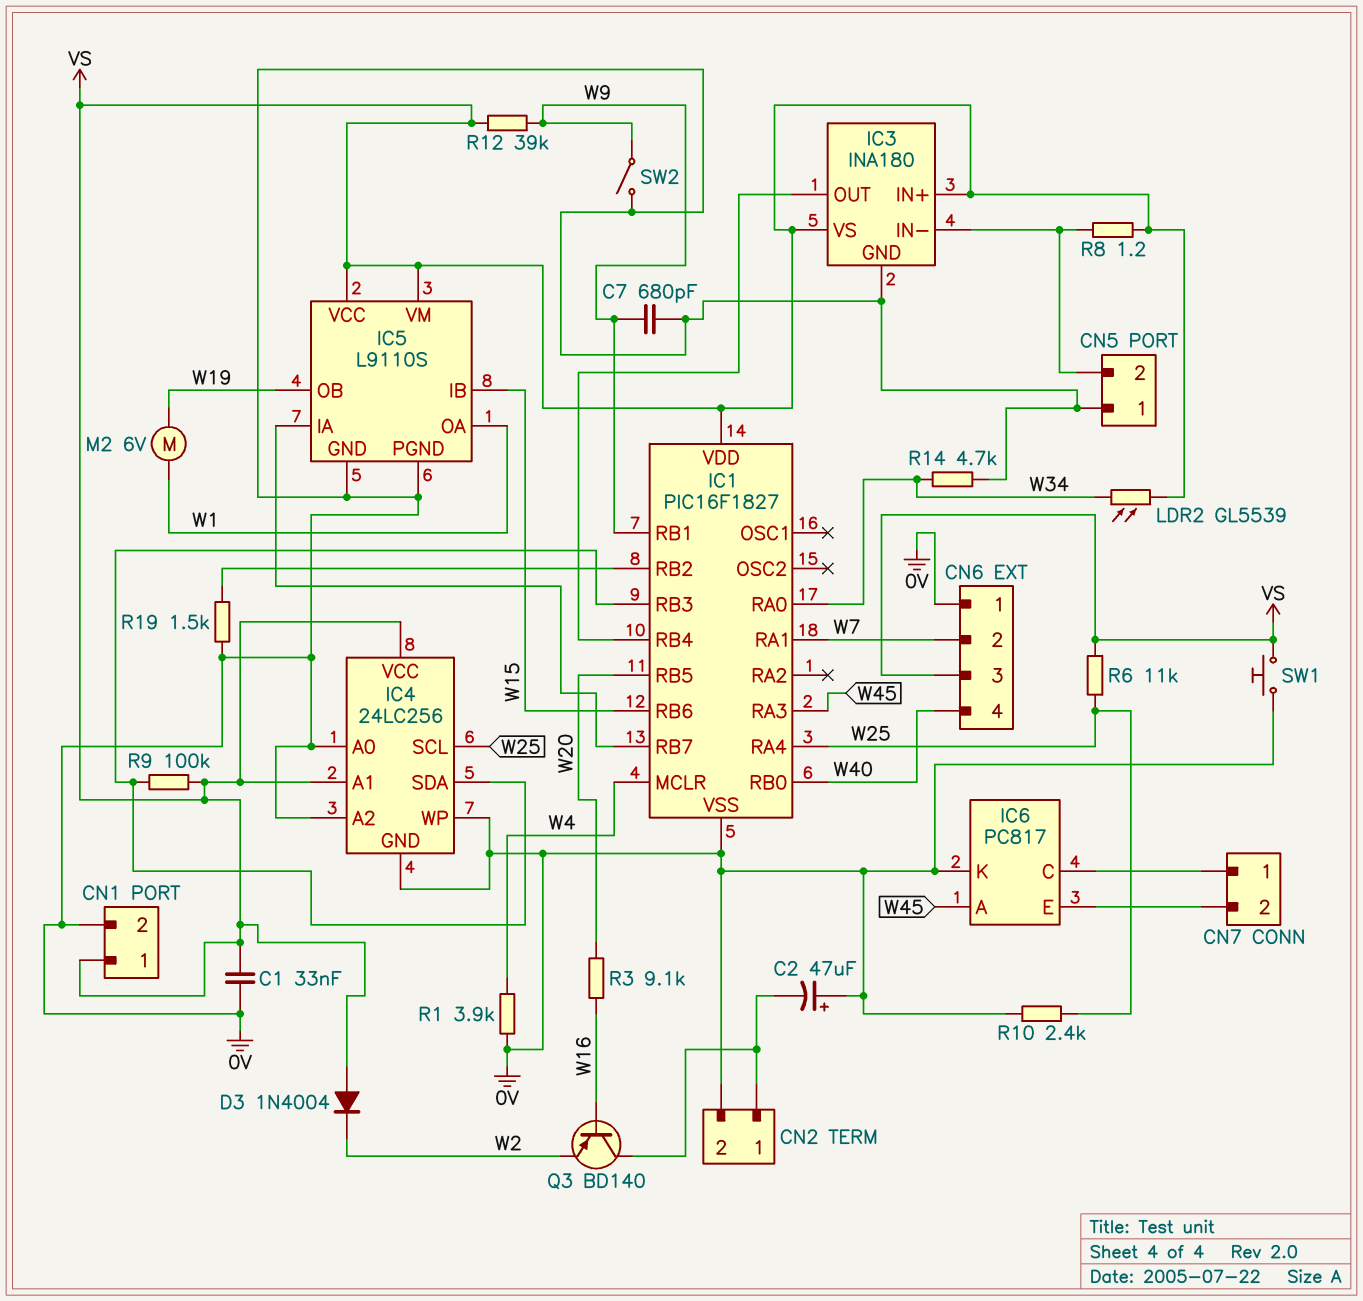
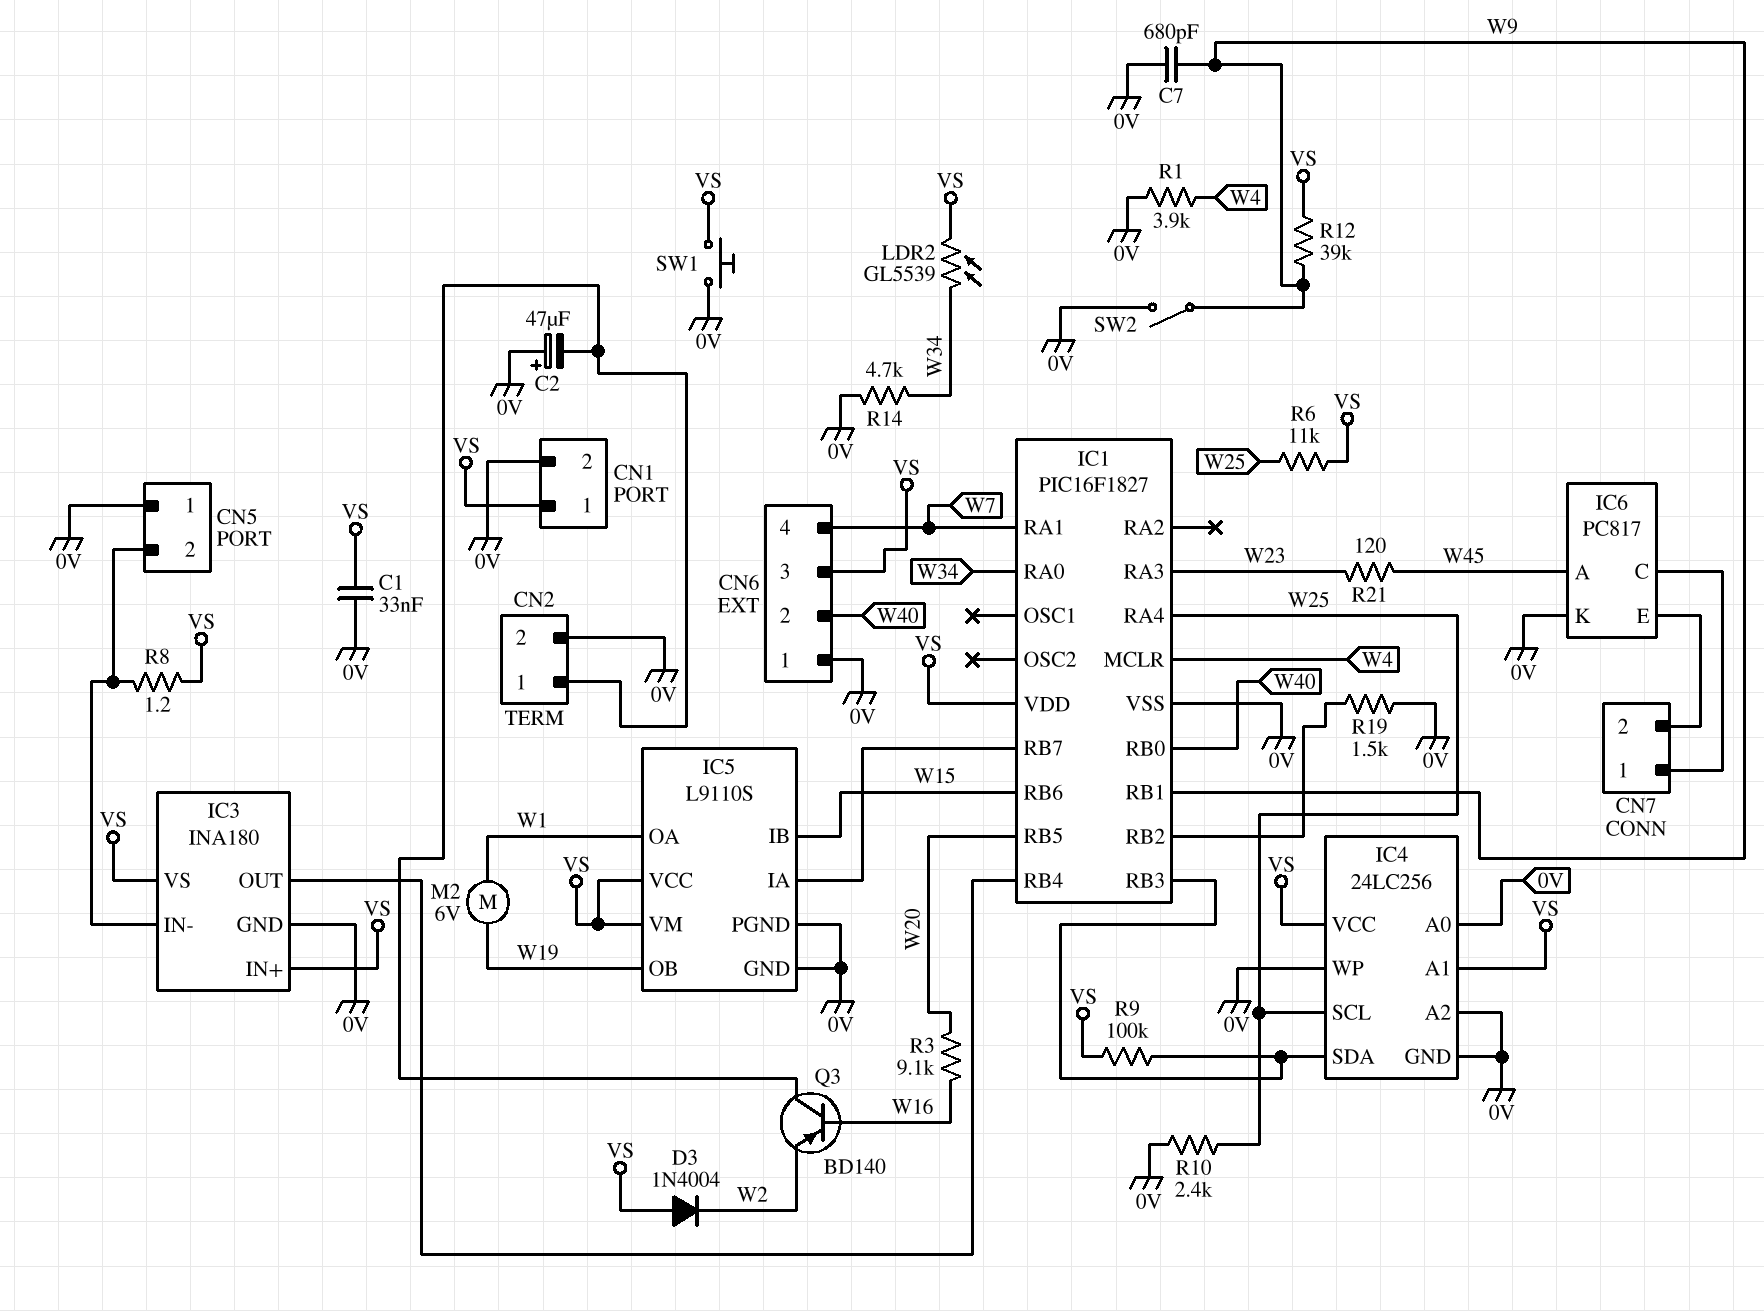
CN6 pin 2: W7 -> W40
CN6 pin 4: W40 -> W7
IC1 pin RA3: W45 -> W23
R21: none -> 120 (W23, W45)

